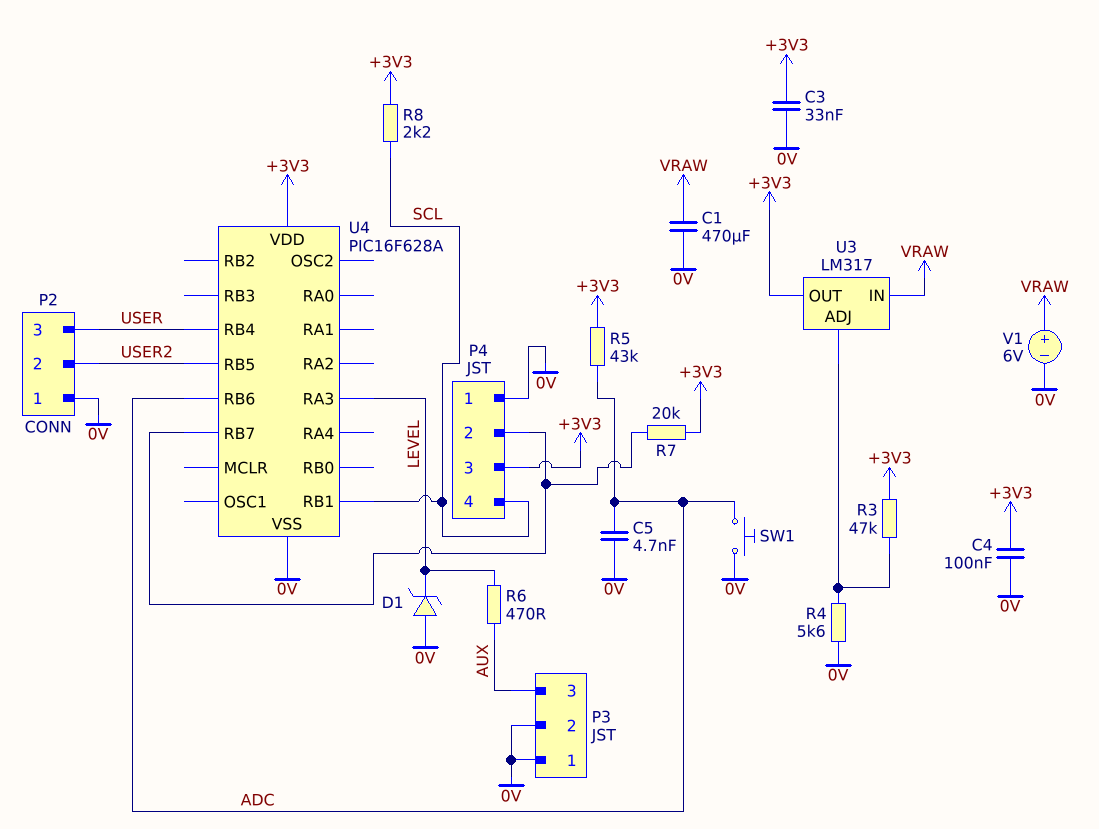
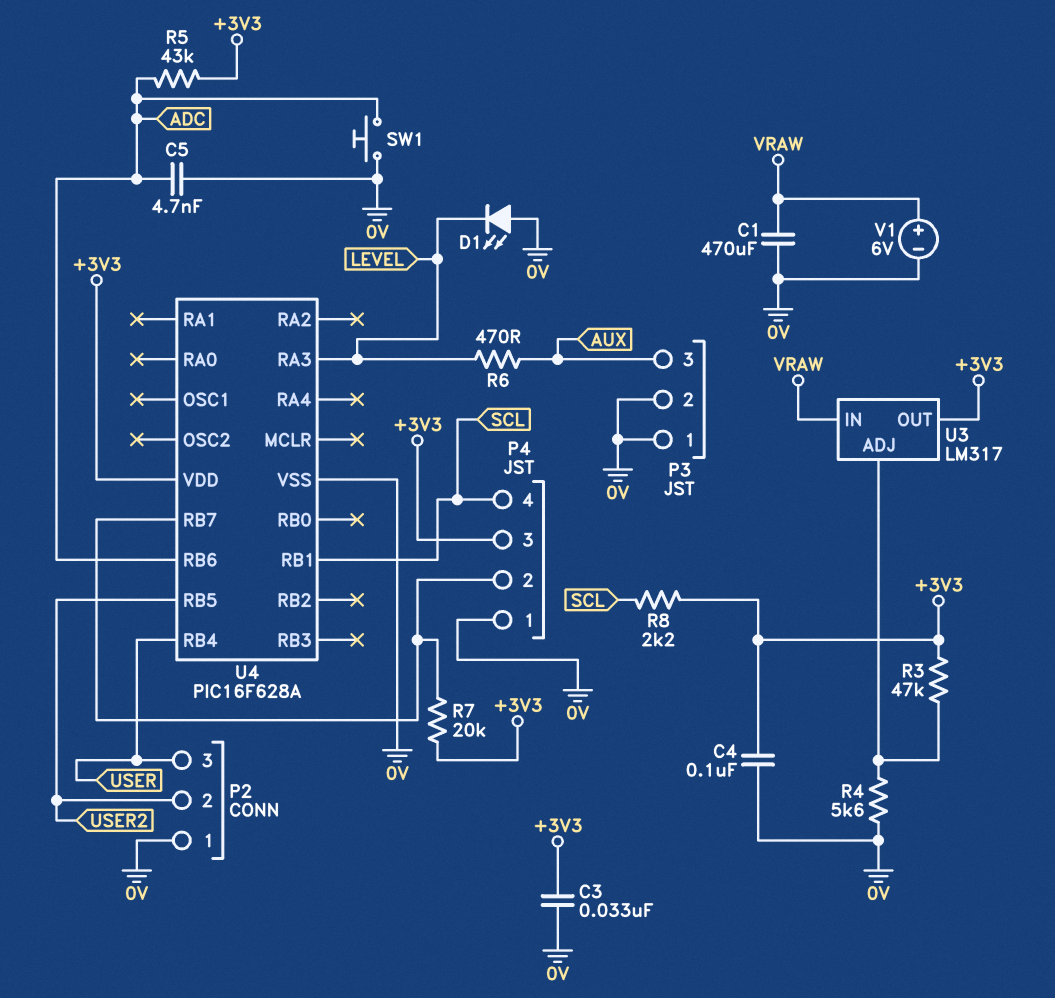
D1: zener (A 0V, K LEVEL) -> LED (A 0V, K LEVEL)

